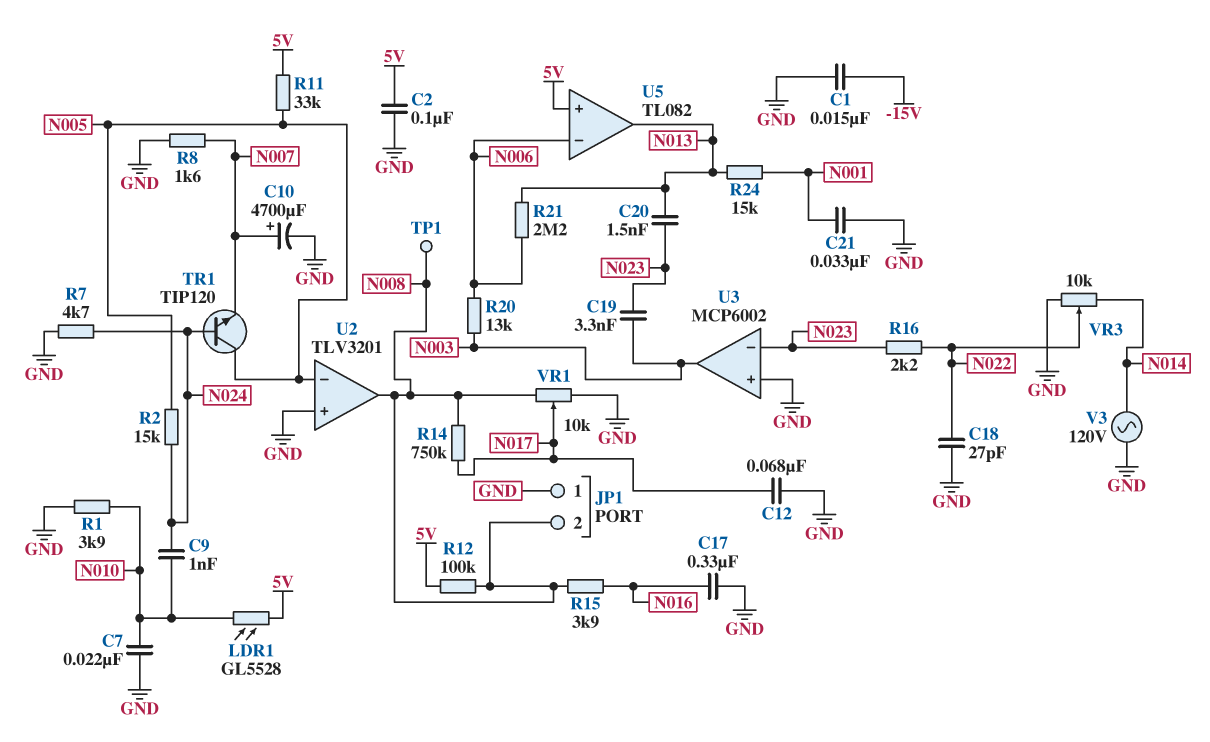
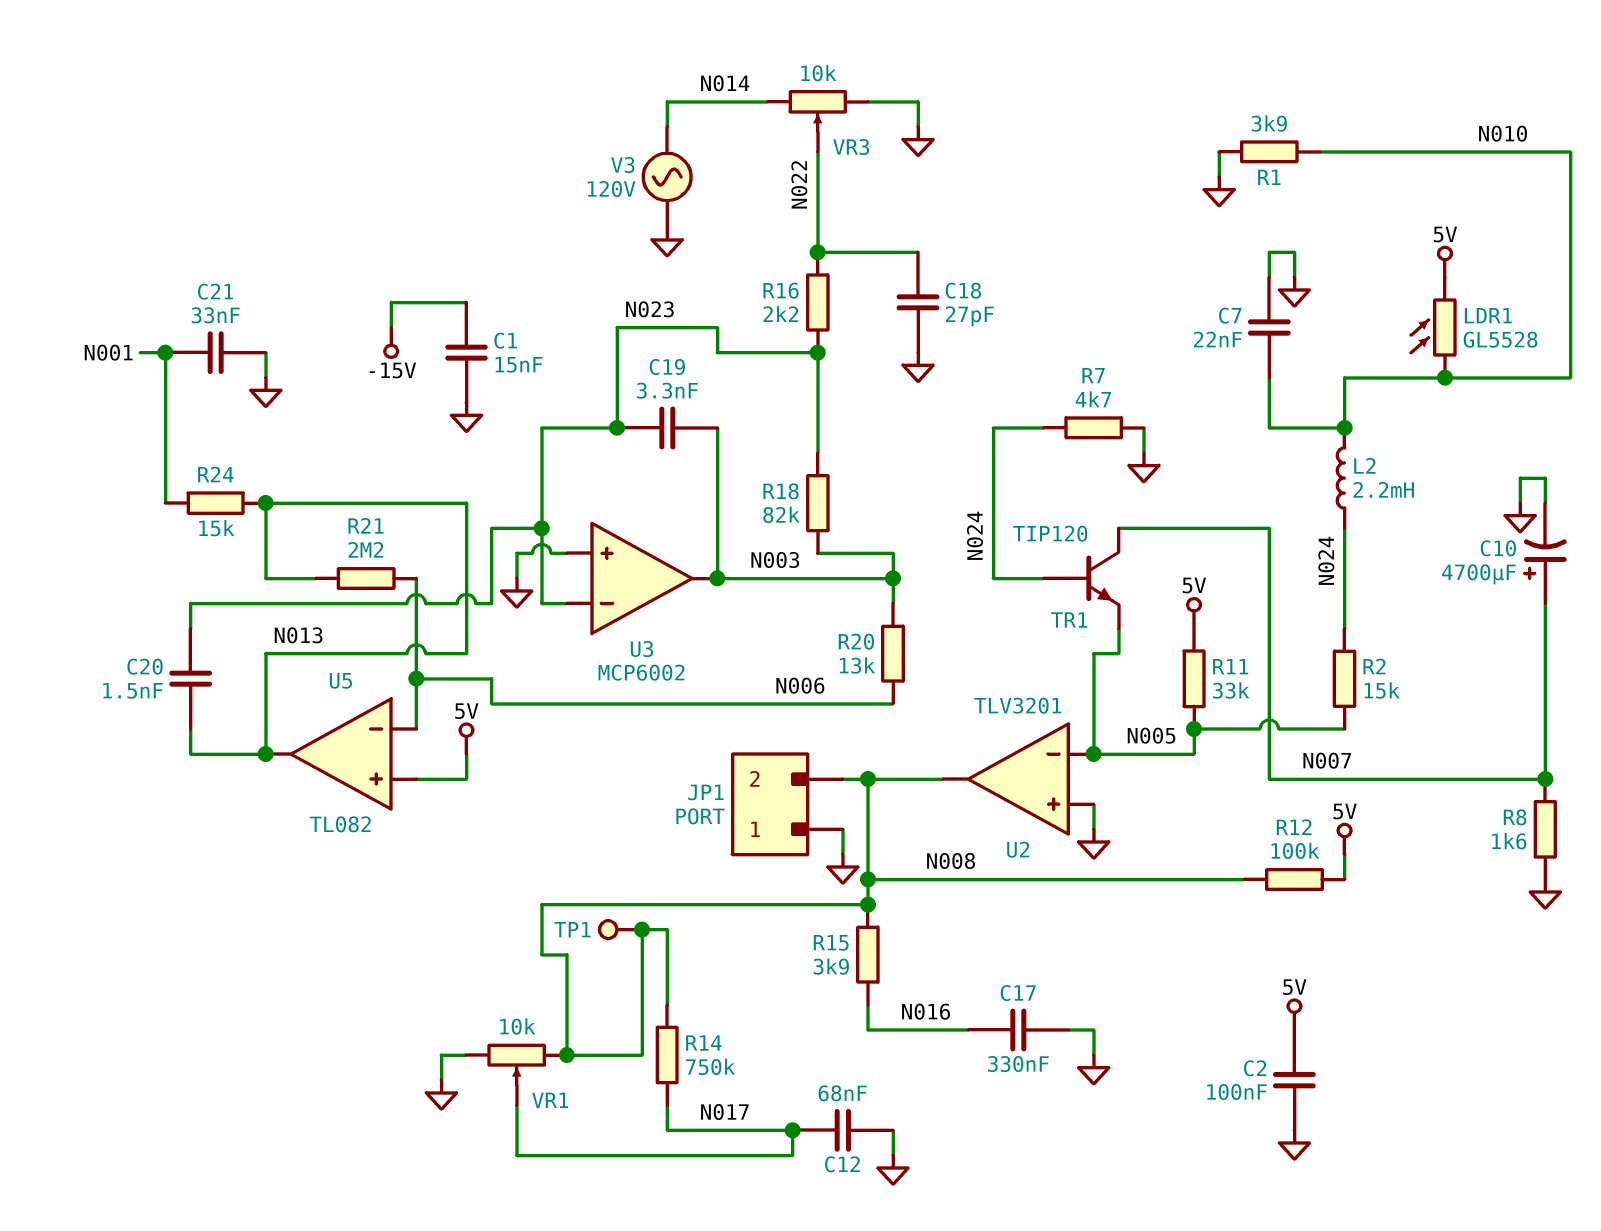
C9: 1nF (N010, N024) -> none
L2: none -> 2.2mH (N010, N024)
R18: none -> 82k (N003, N023)
TR1: NPN TIP120 (B N024, C N005, E N007) -> NPN TIP120 (B N024, C N007, E N005)

